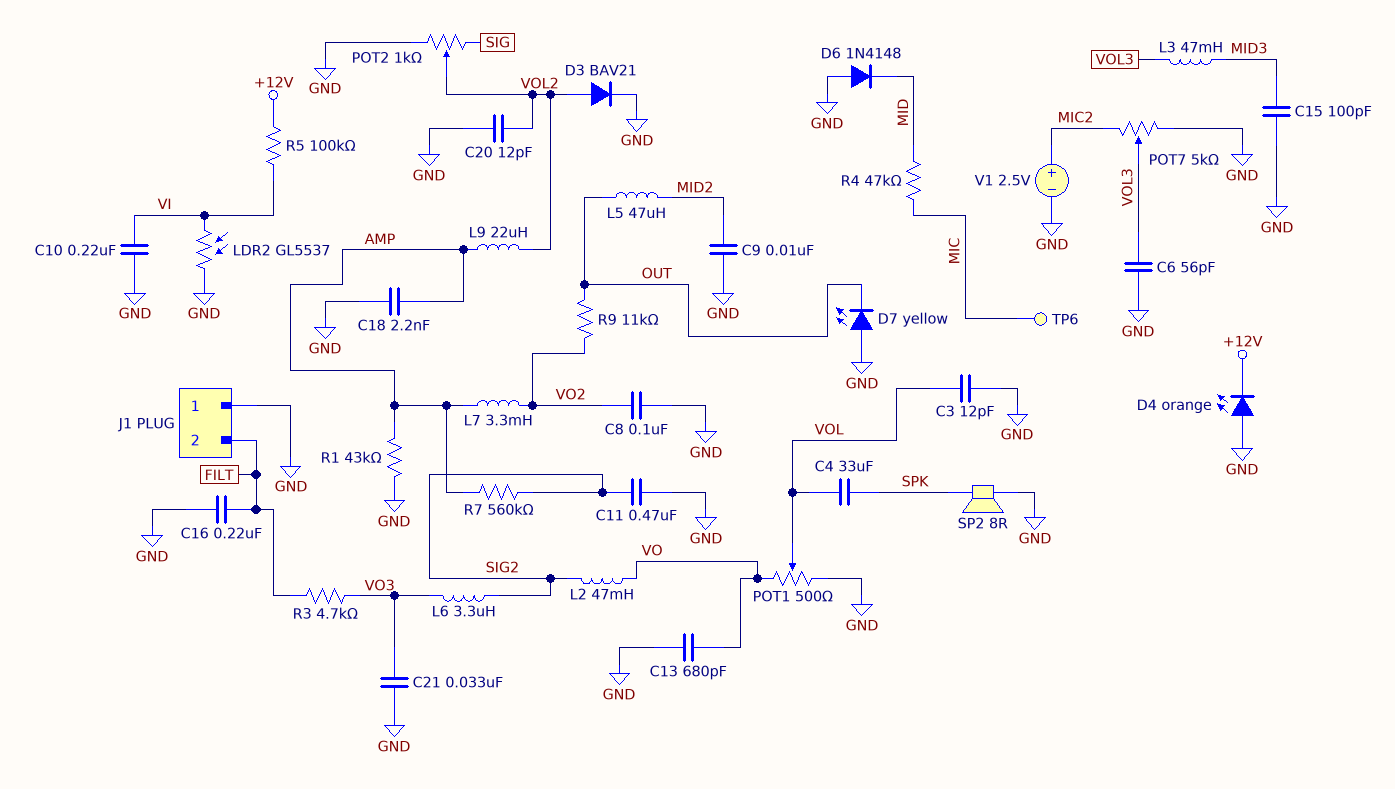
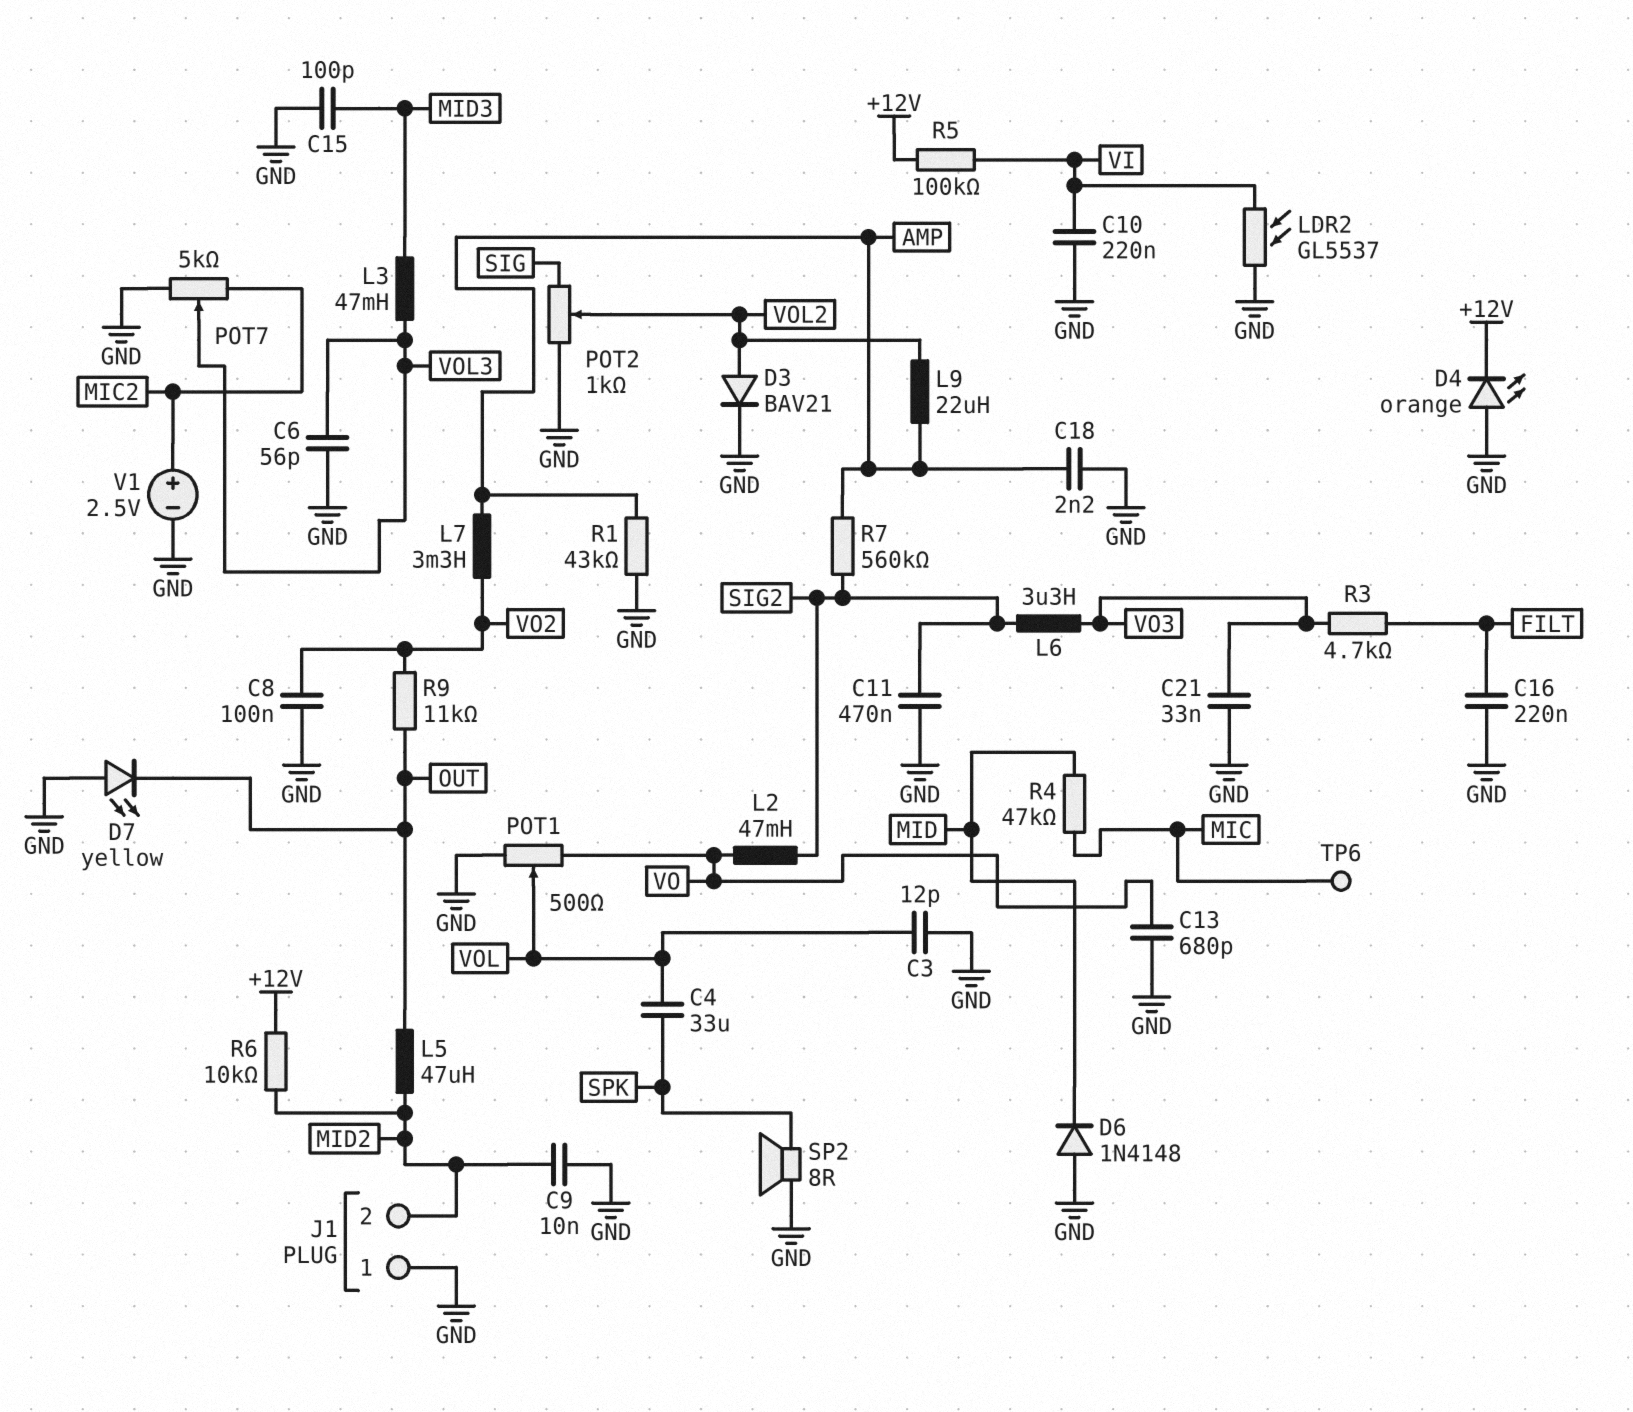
C20: 12pF (GND, VOL2) -> none
J1 pin 2: FILT -> MID2
R6: none -> 10k (+12V, MID2)

